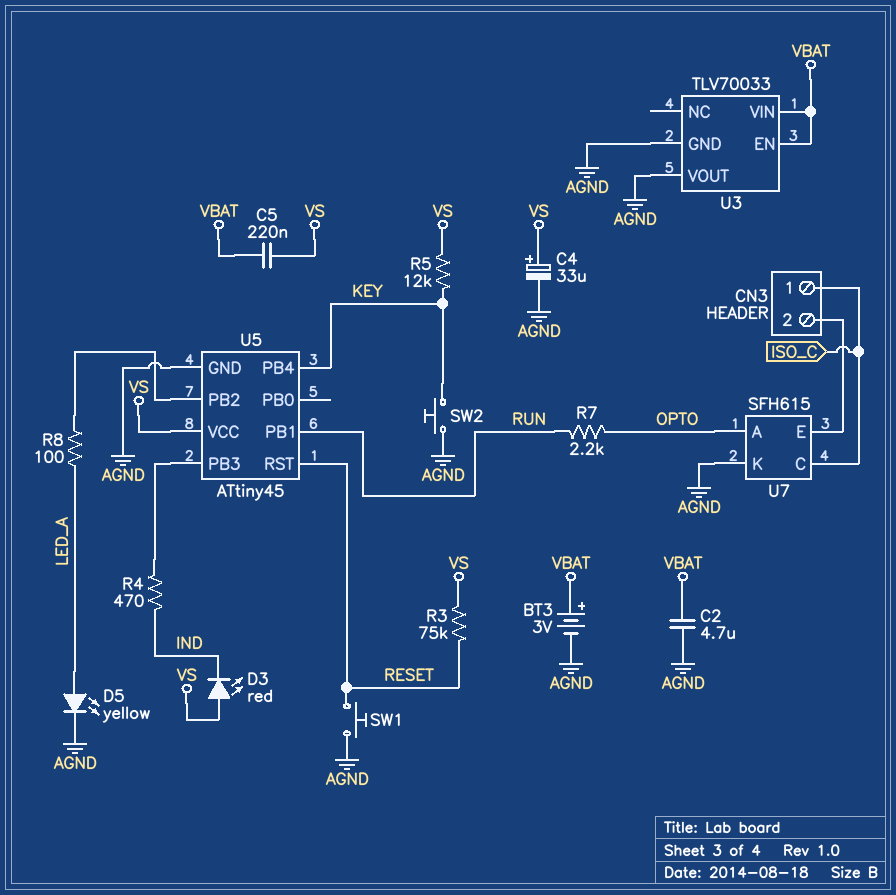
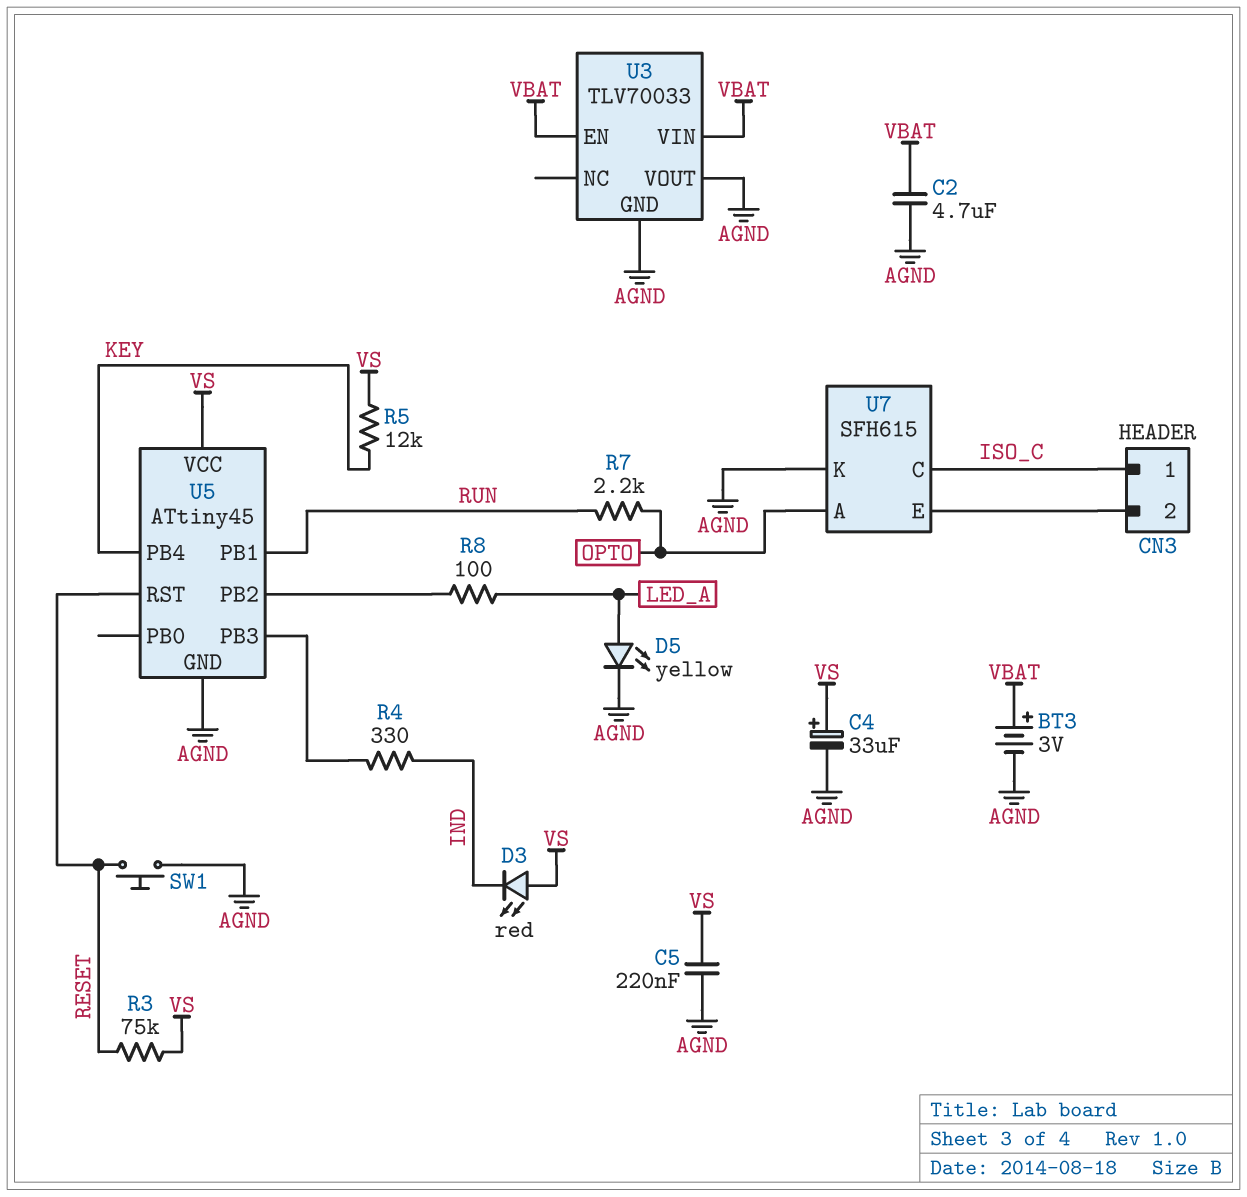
C5: 220nF (VBAT, VS) -> 220nF (AGND, VS)
R4: 470 (IND, U5/PB3) -> 330 (IND, U5/PB3)
SW2: button (AGND, KEY) -> none

